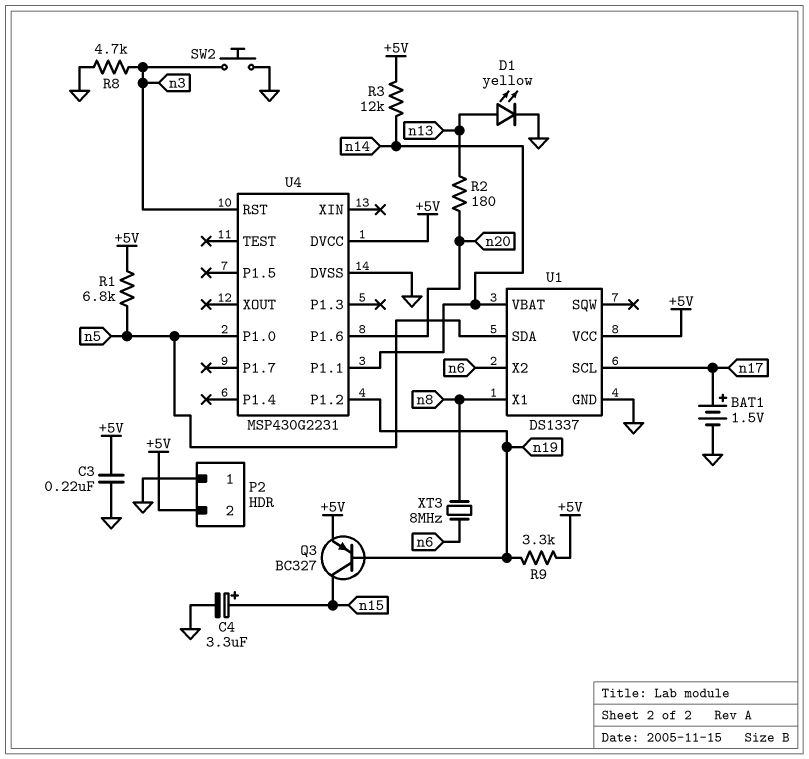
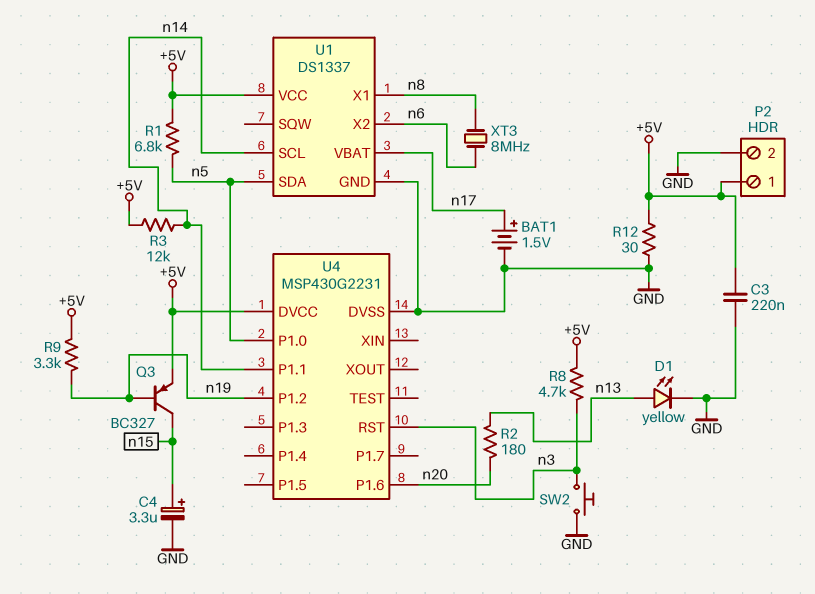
P2 pin 1: GND -> +5V
P2 pin 2: +5V -> GND
R8: 4.7k (GND, n3) -> 4.7k (+5V, n3)
R12: none -> 30 (+5V, GND)
U1 pin SCL: n17 -> n14
U1 pin VBAT: n14 -> n17

